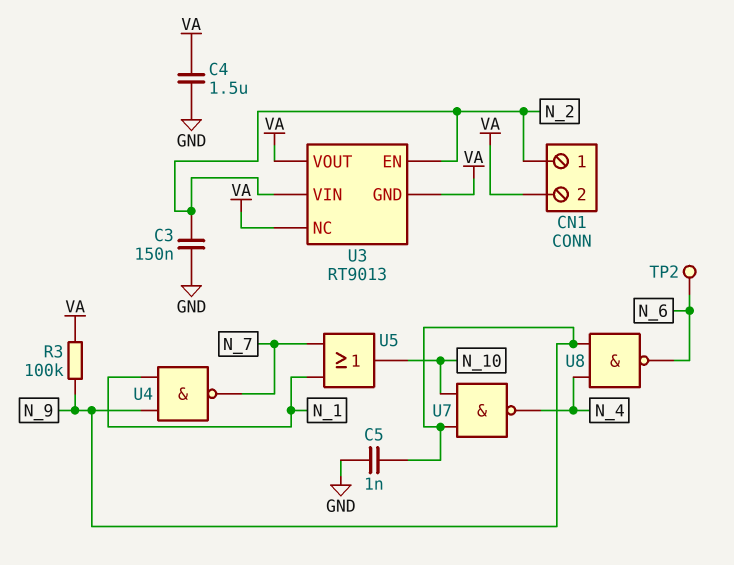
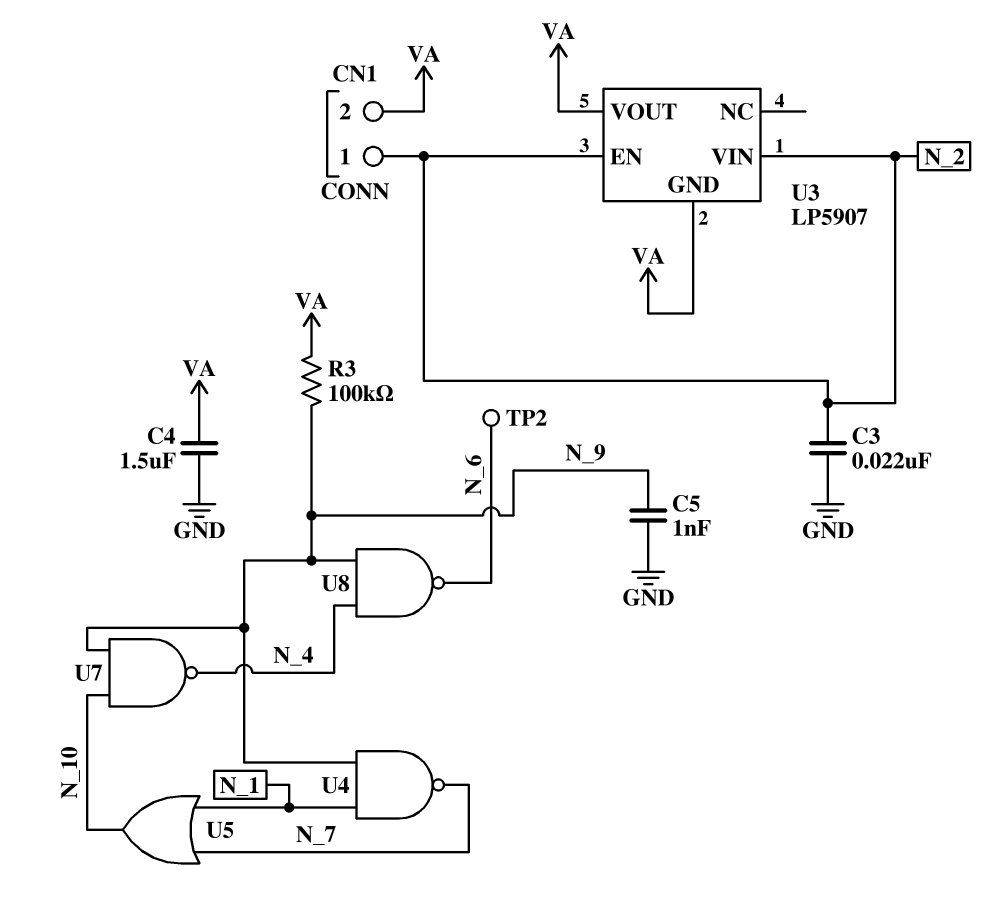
C3: 150nF (GND, N_2) -> 22nF (GND, N_2)
U3: RT9013 -> LP5907
U3 pin NC: VA -> none

